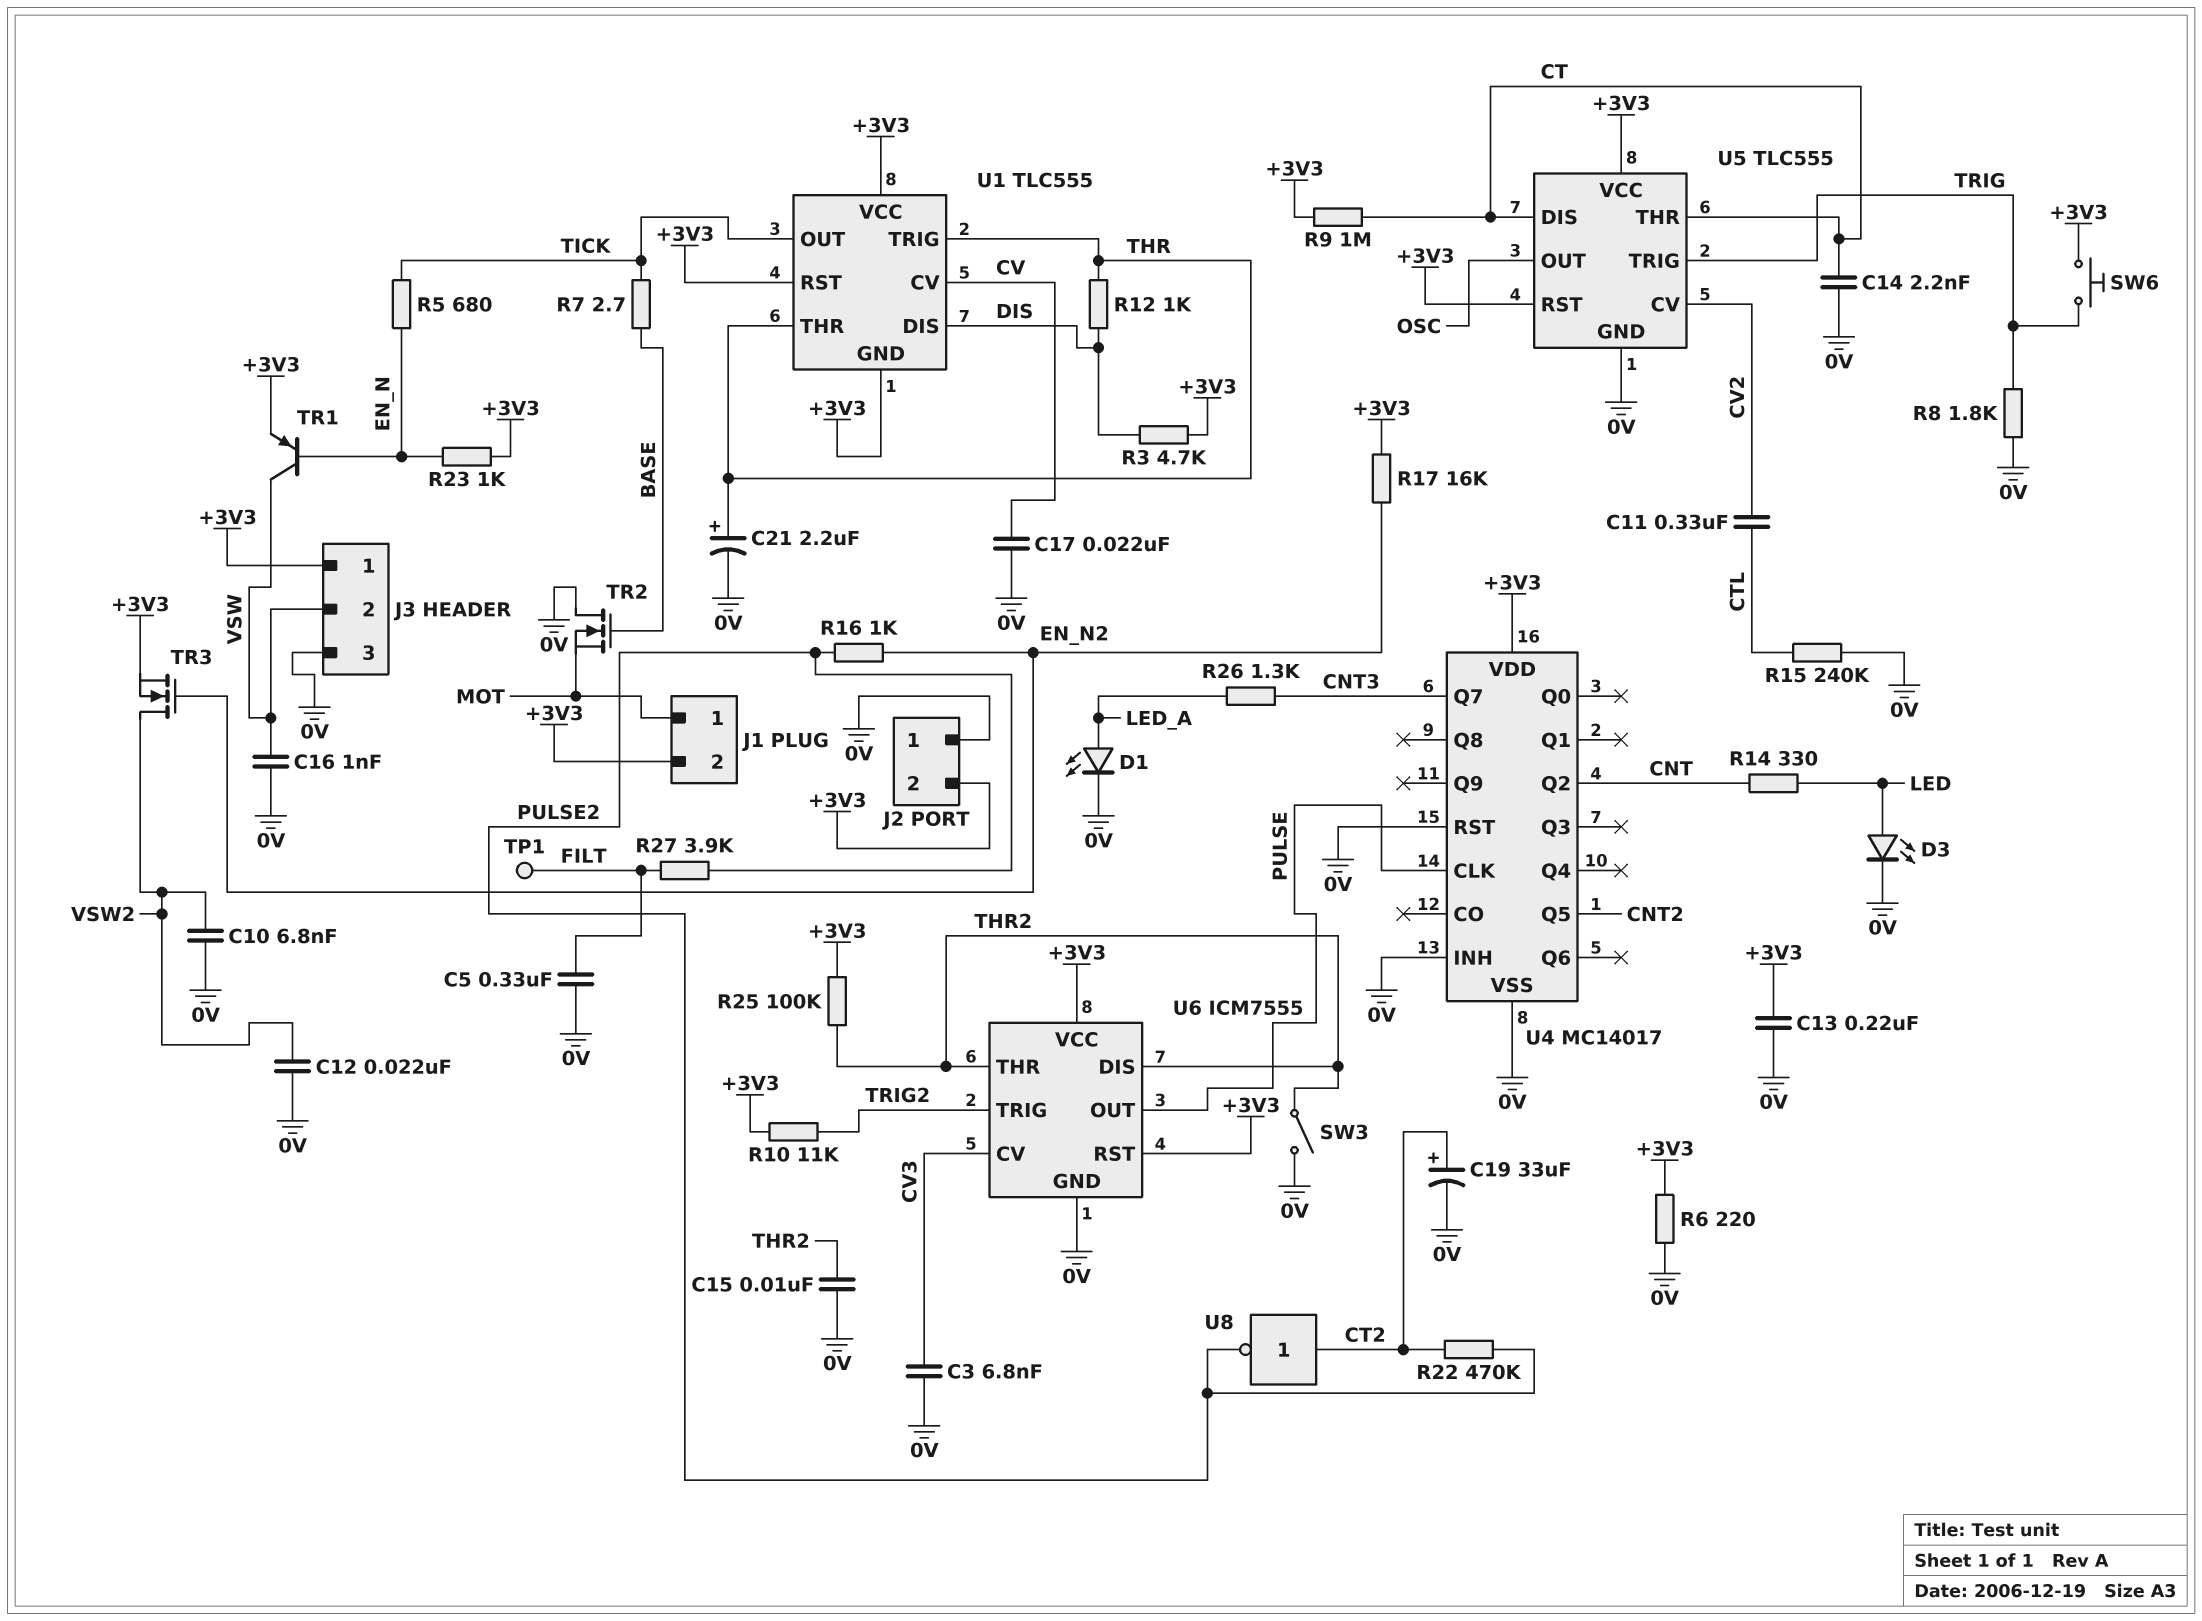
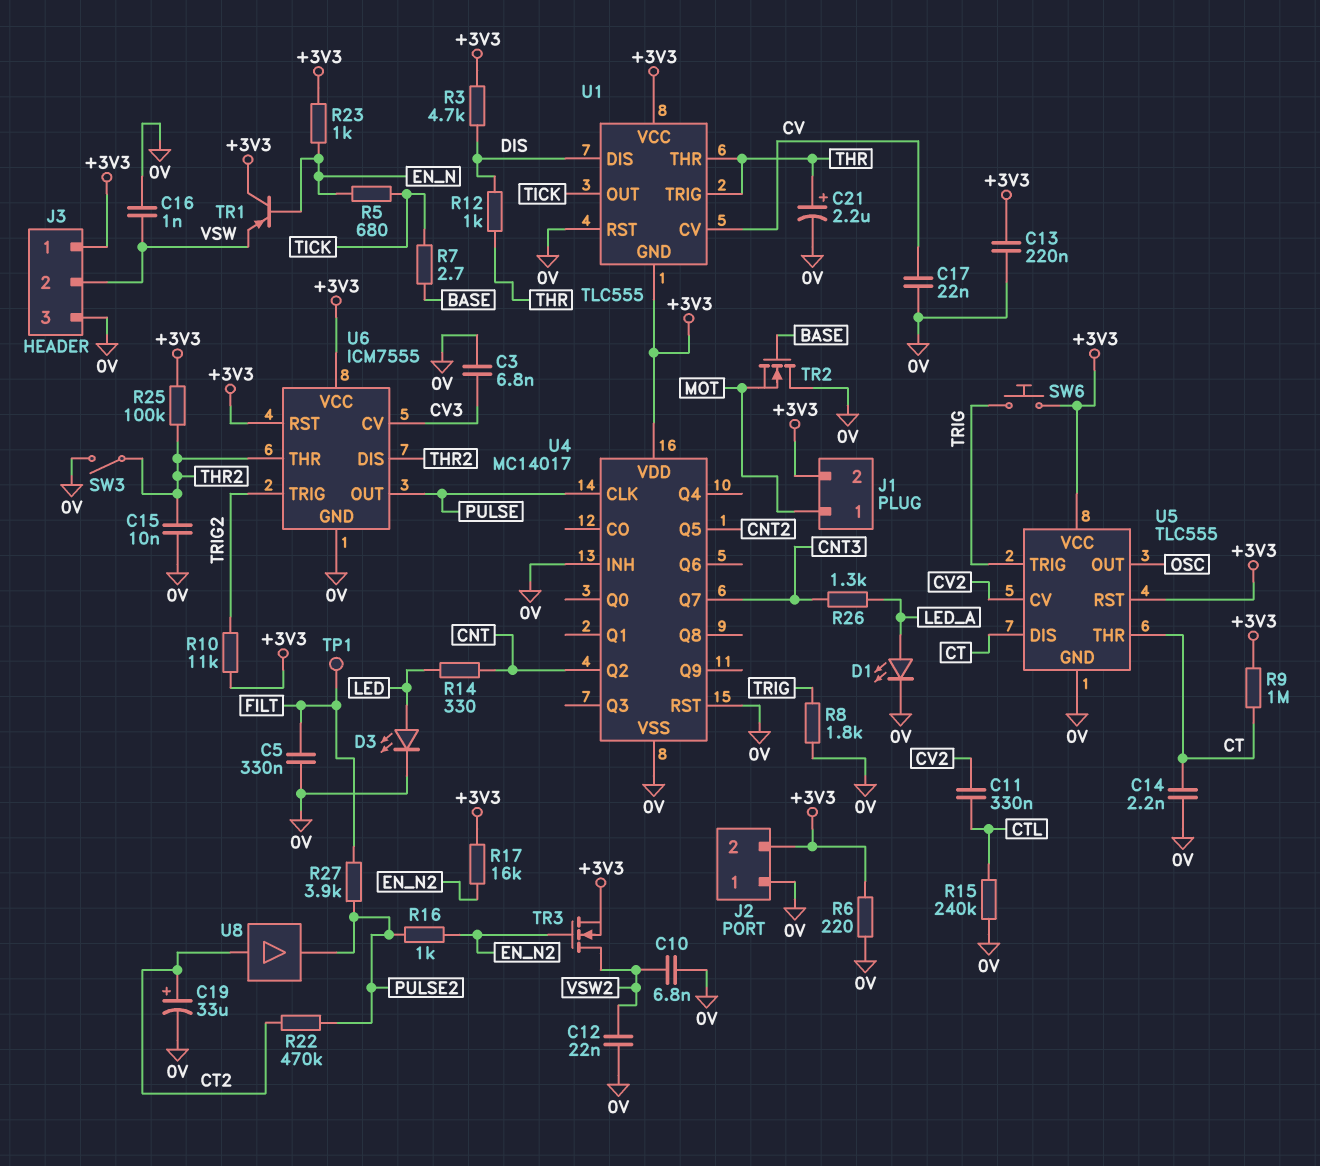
TR1: PNP (B EN_N, C VSW, E +3V3) -> PNP (B EN_N, C +3V3, E VSW)
U1 pin RST: +3V3 -> 0V
U8: NOT (in CT2, out PULSE2) -> buffer (in CT2, out PULSE2)

